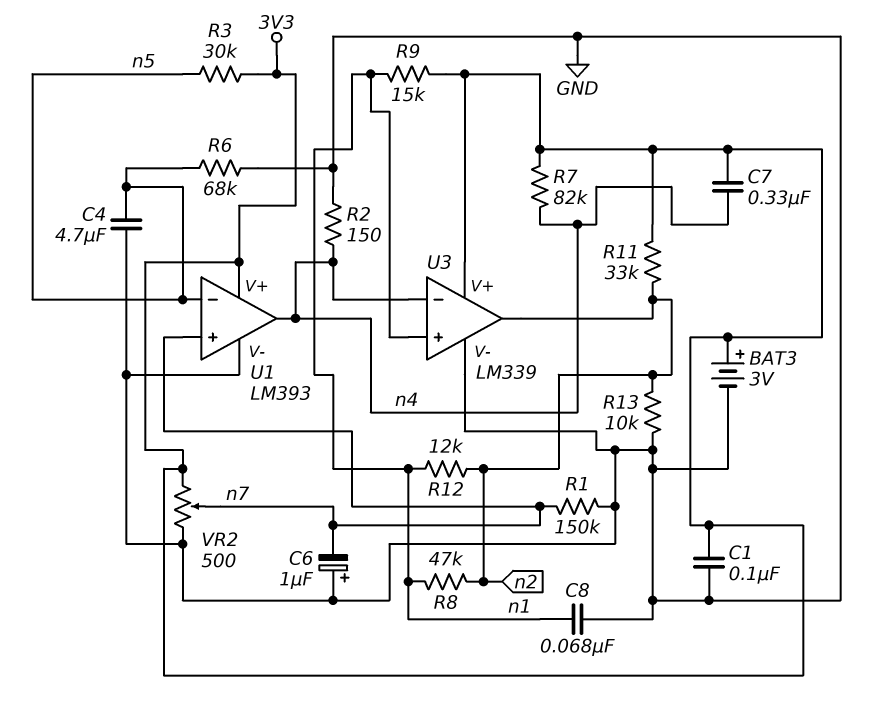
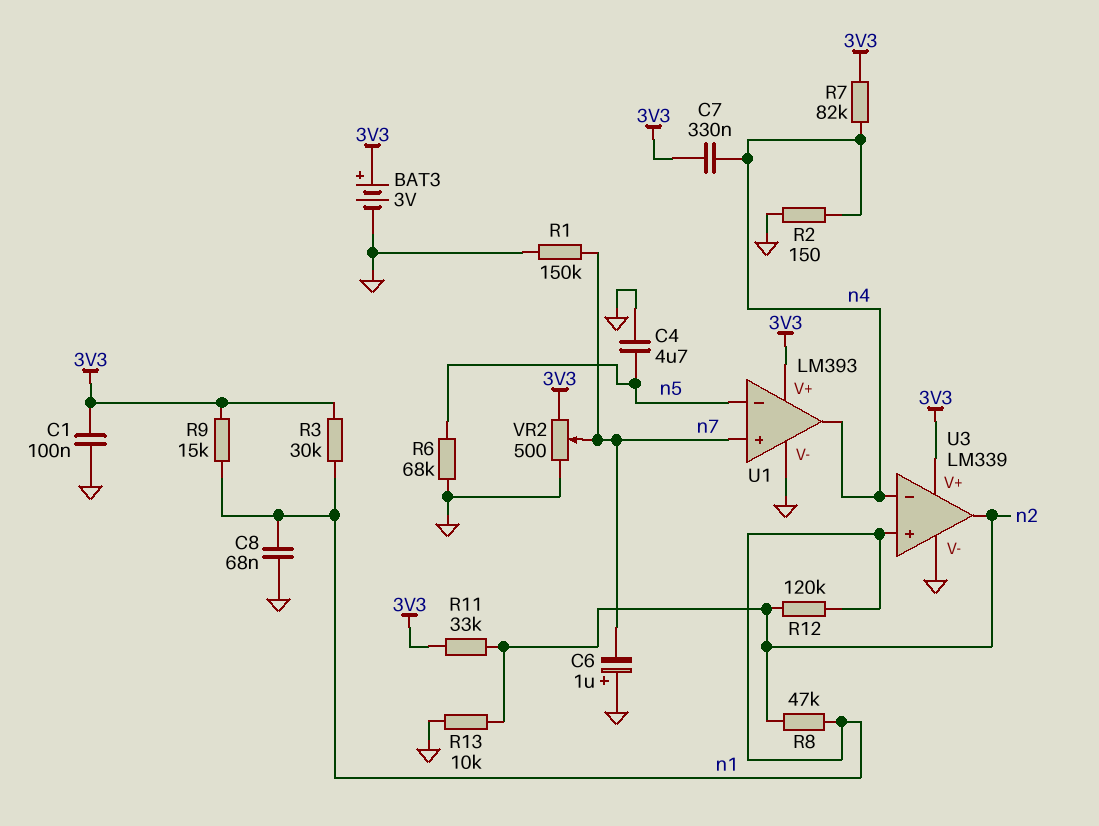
R3: 30k (3V3, n5) -> 30k (3V3, n1)
R12: 12k (n1, n2) -> 120k (n1, n2)

